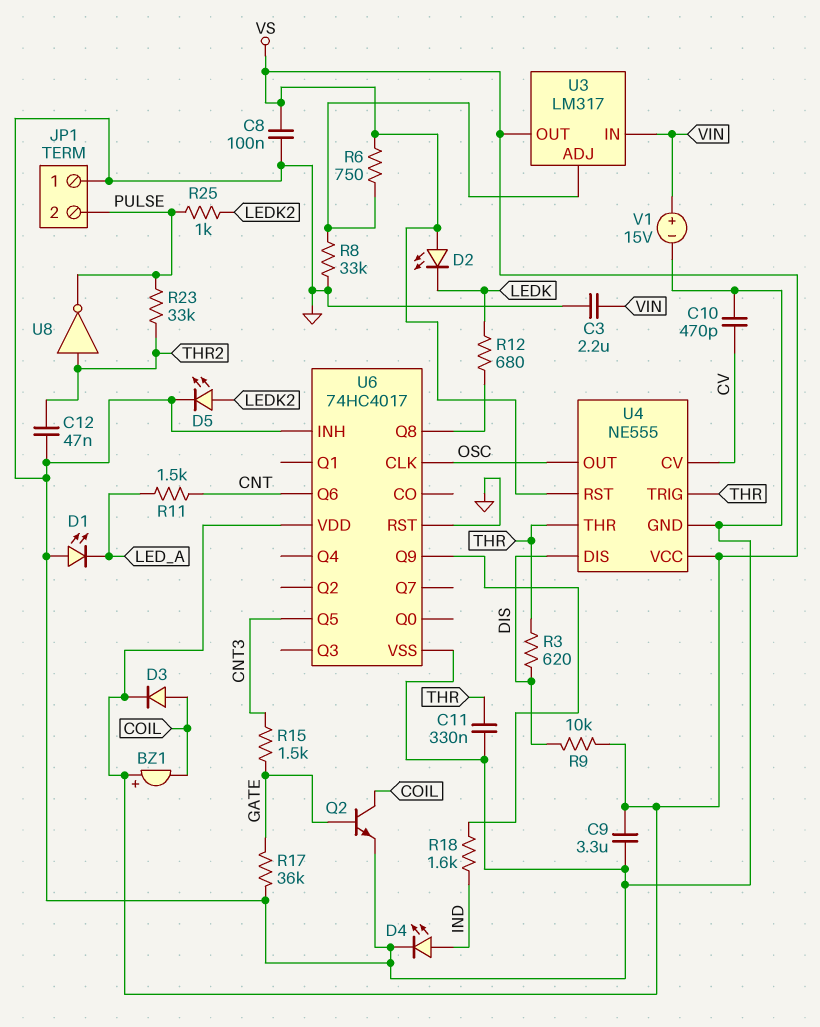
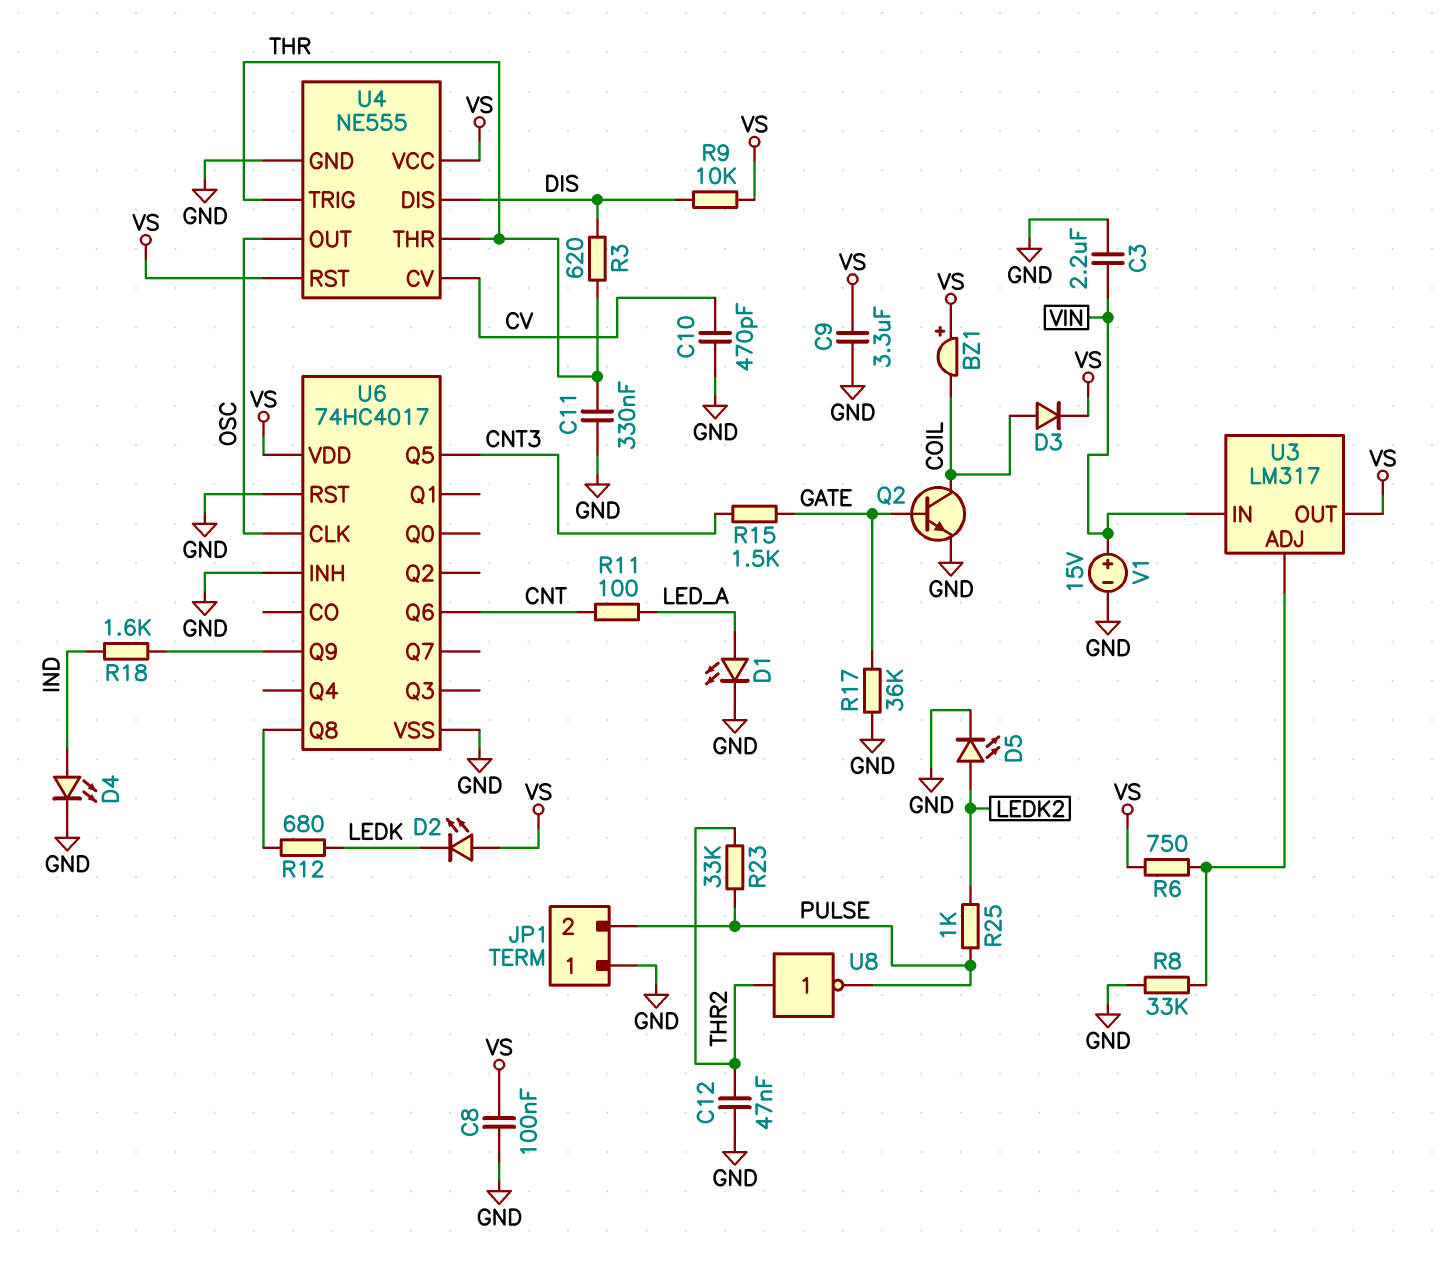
D1: LED (A GND, K LED_A) -> LED (A LED_A, K GND)
R11: 1.5k (CNT, LED_A) -> 100 (CNT, LED_A)

